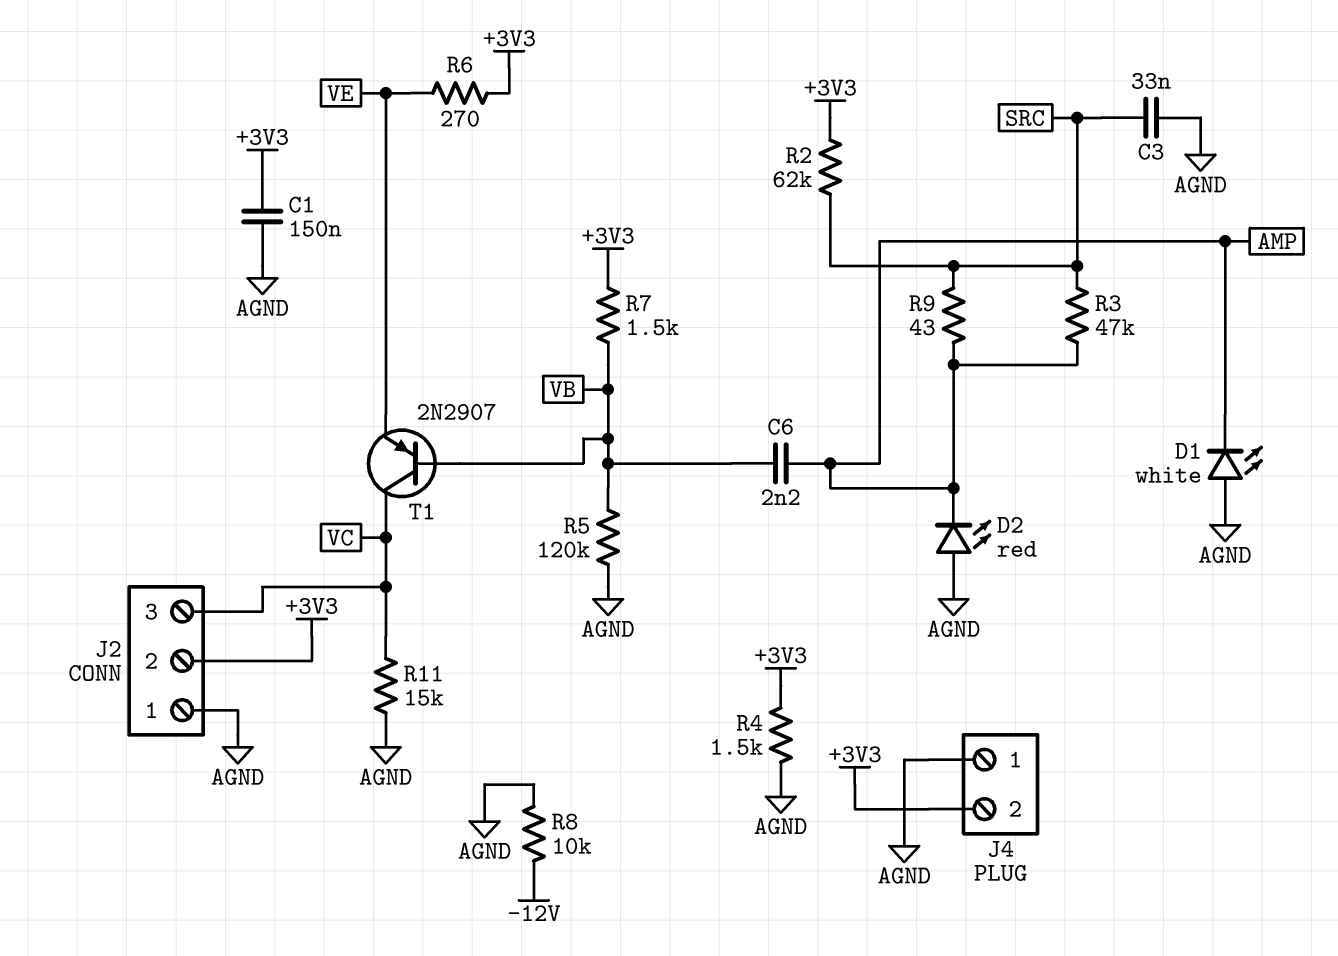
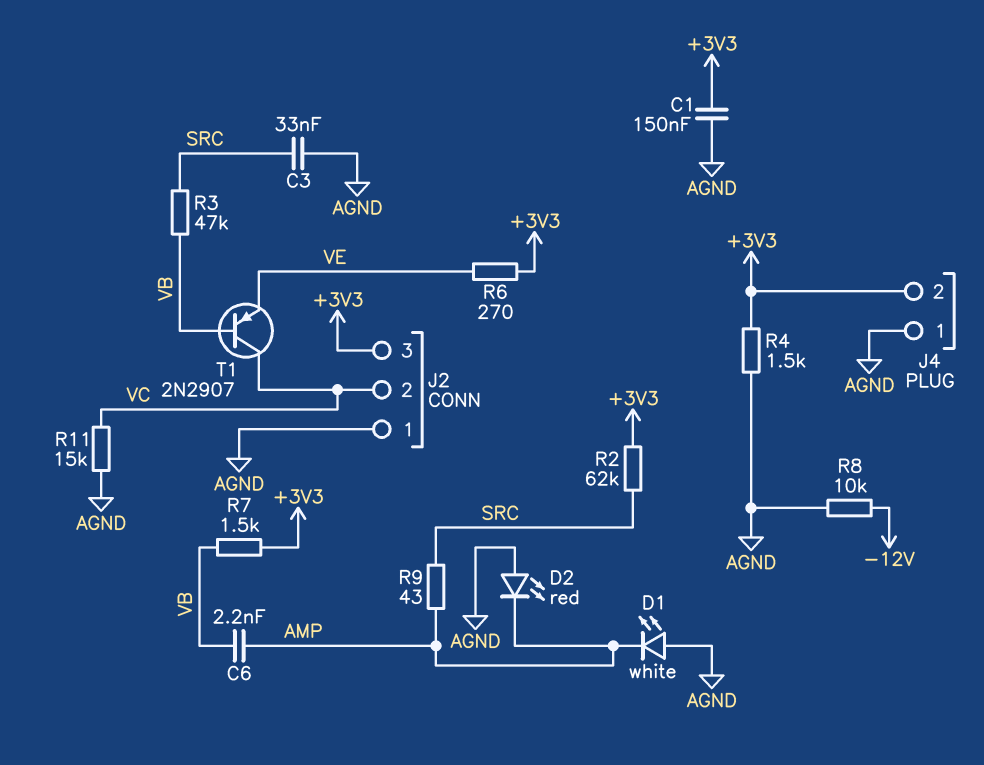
J2 pin 2: +3V3 -> VC
J2 pin 3: VC -> +3V3
R3: 47k (AMP, SRC) -> 47k (SRC, VB)
R5: 120k (AGND, VB) -> none

